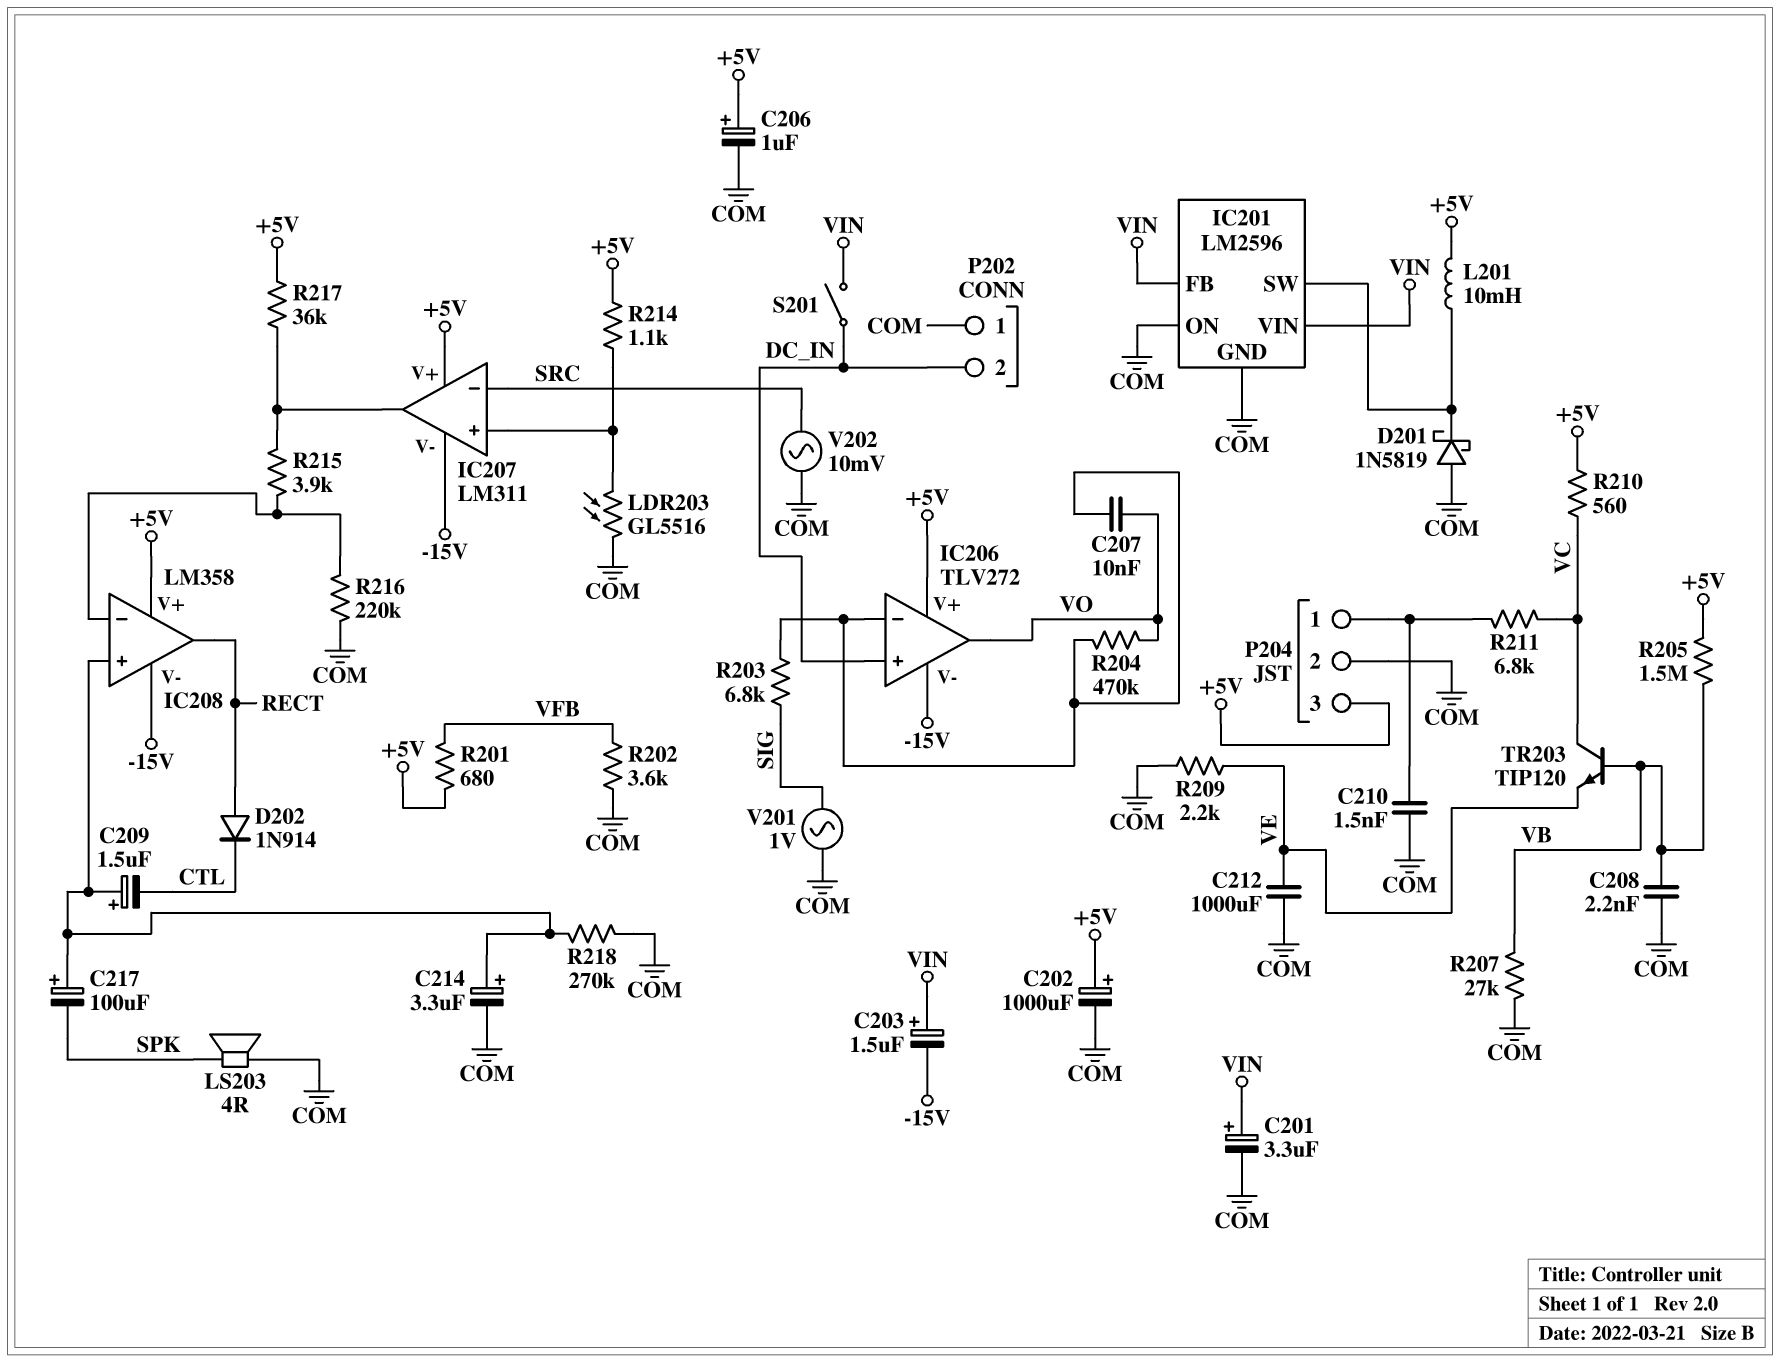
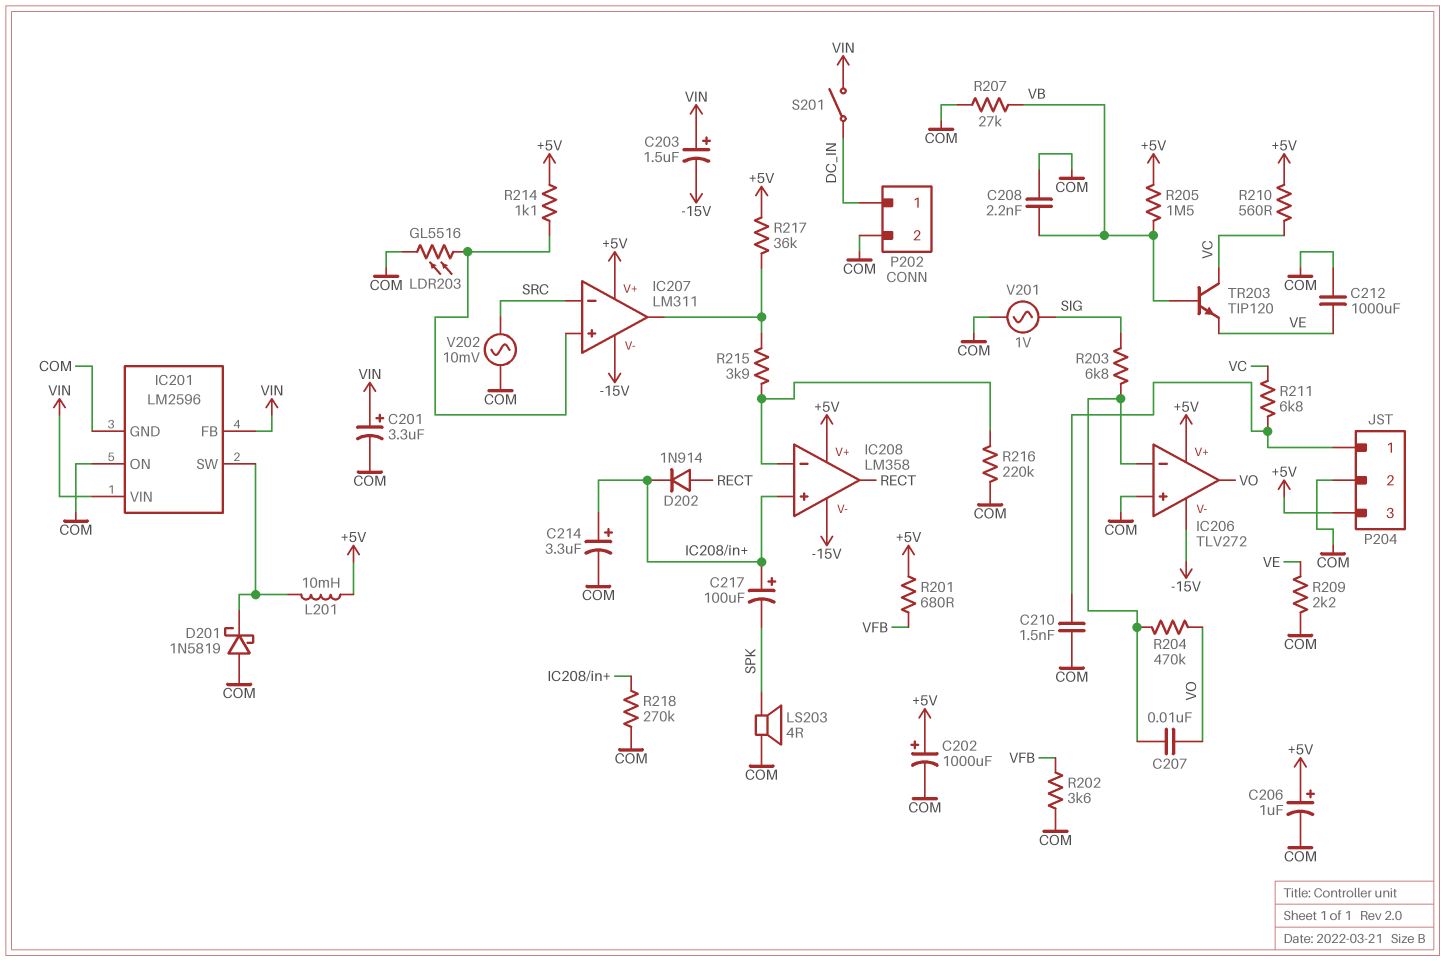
C209: 1.5uF (plus IC208/in+, minus CTL) -> none
D202: diode 1N914 (A RECT, K CTL) -> diode 1N914 (A RECT, K IC208/in+)
IC206 pin in+: DC_IN -> COM
P202 pin 1: COM -> DC_IN
P202 pin 2: DC_IN -> COM

